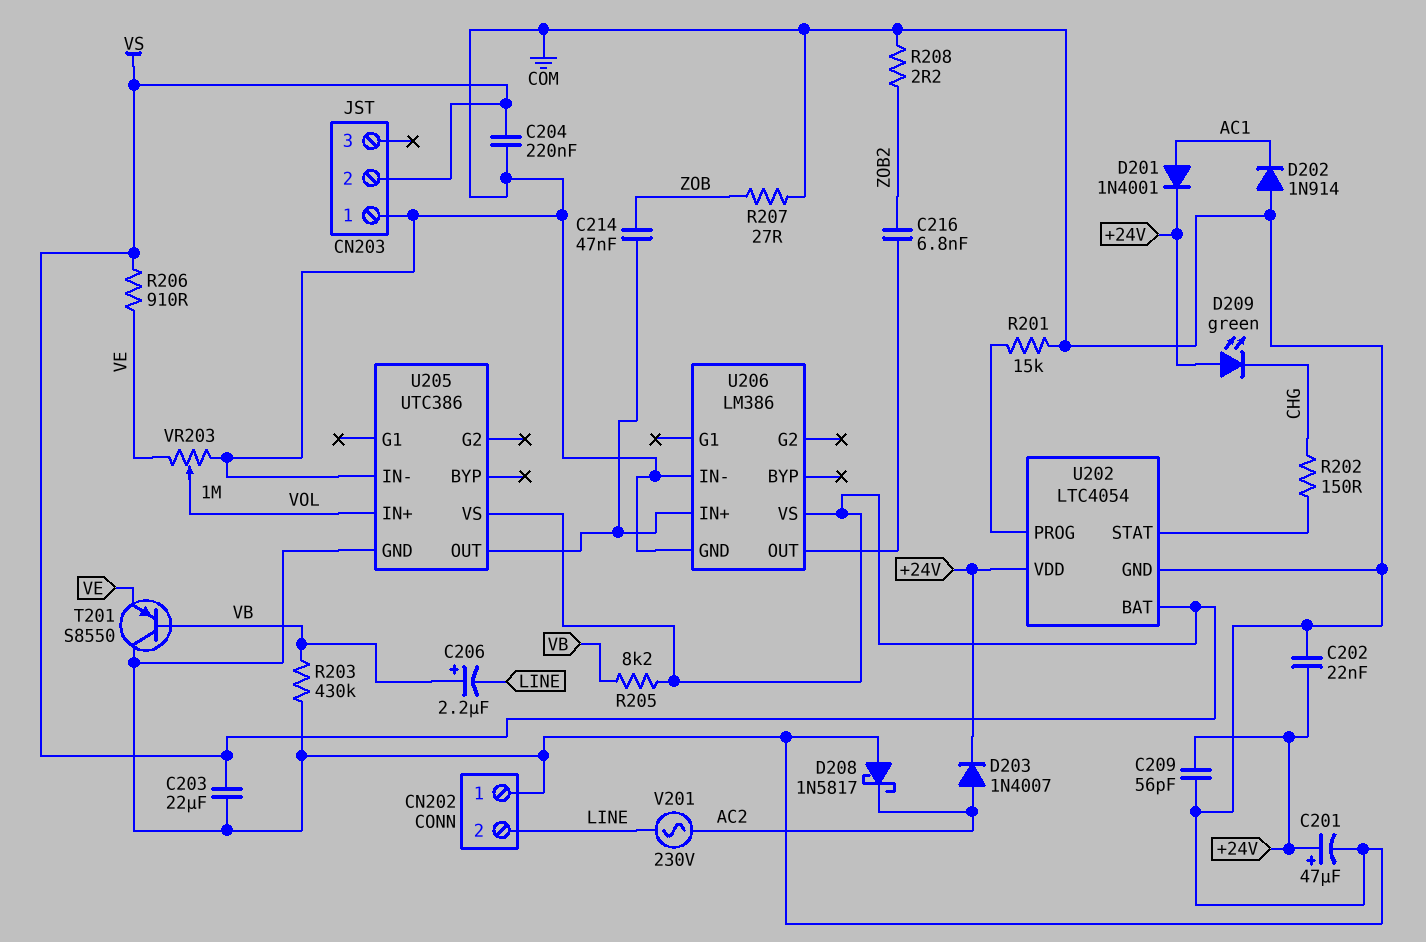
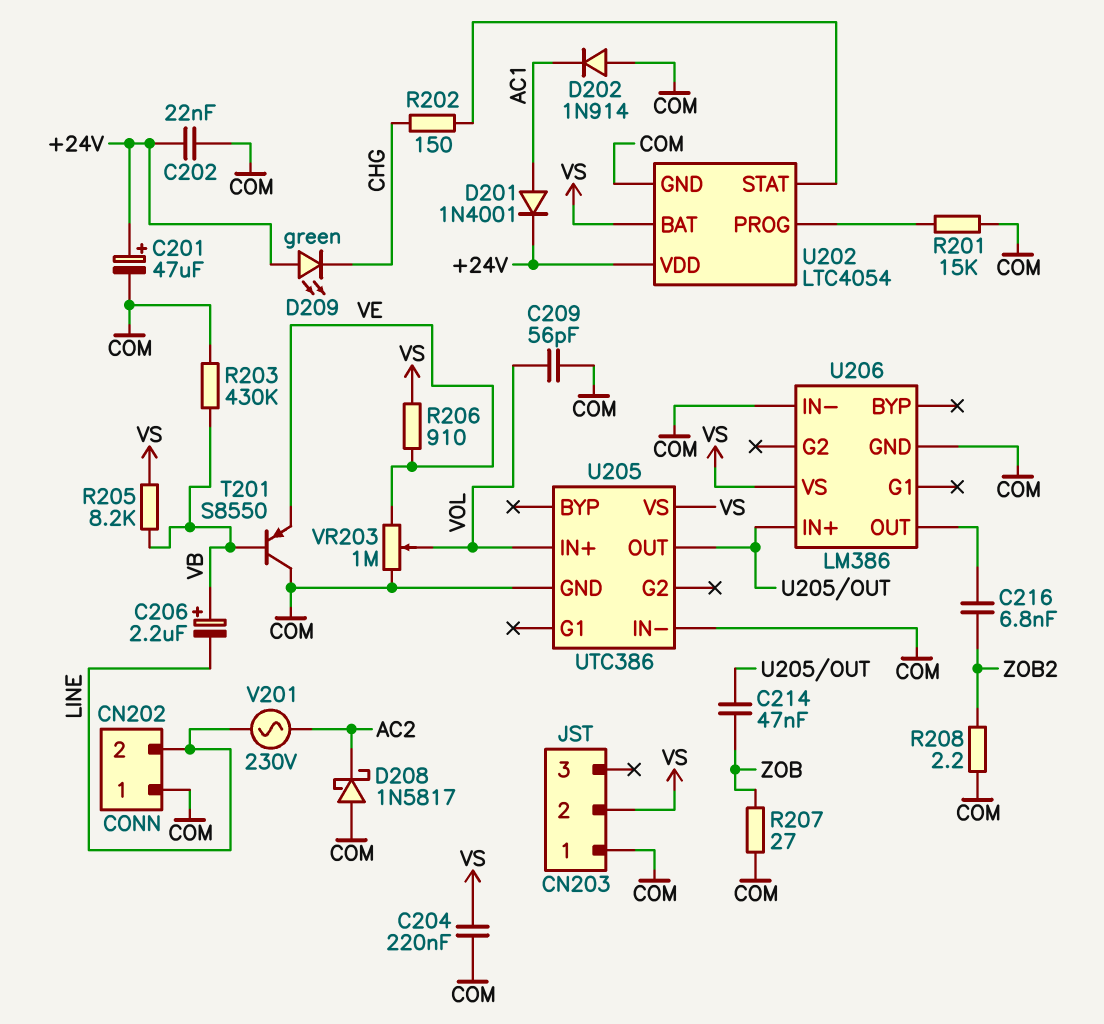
C203: 22uF (COM, VS) -> none
C209: 56pF (+24V, COM) -> 56pF (COM, VOL)
D203: diode 1N4007 (A AC2, K +24V) -> none

